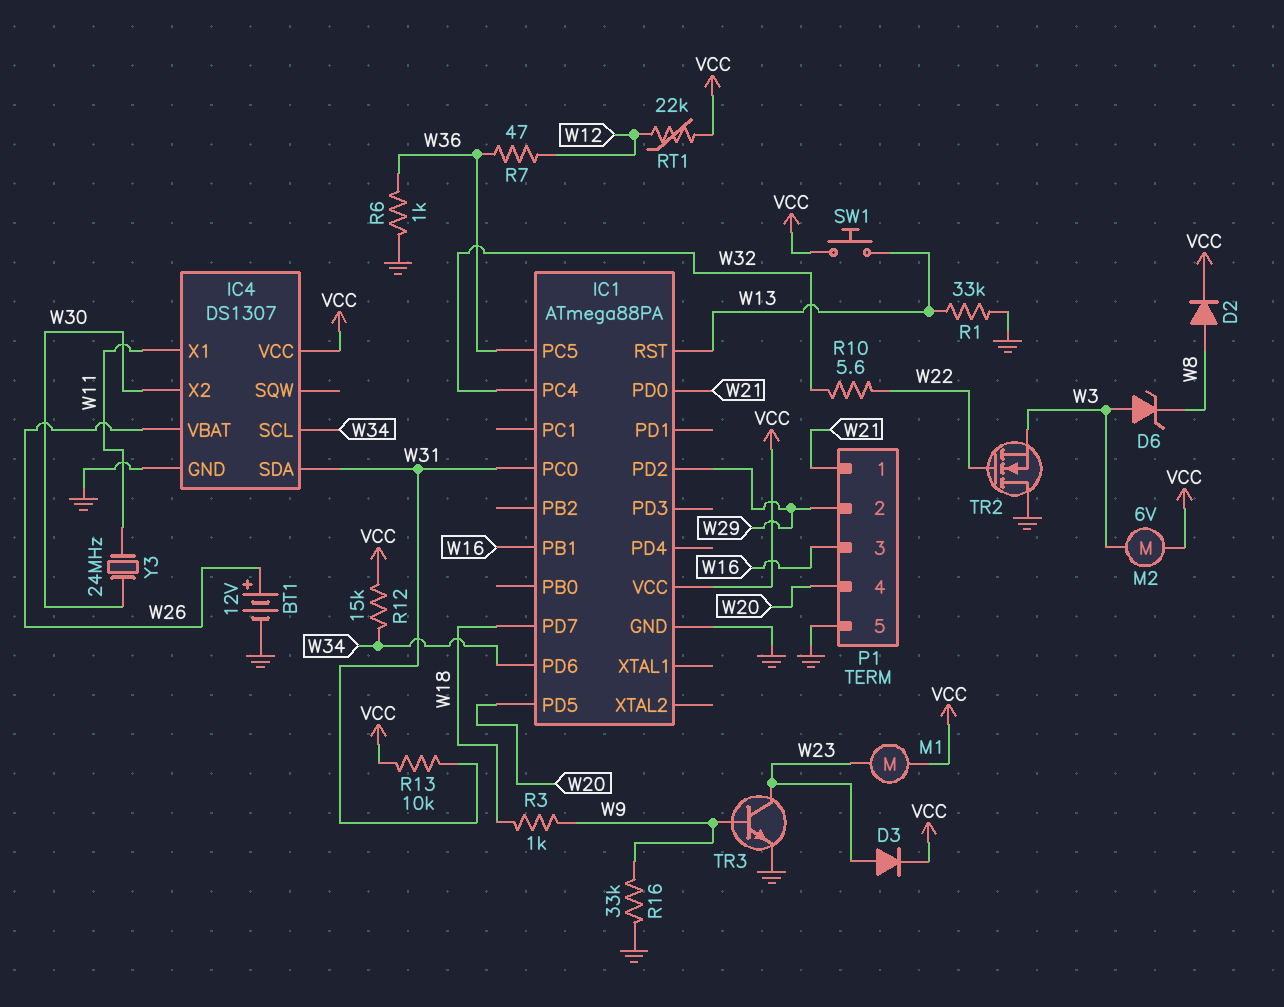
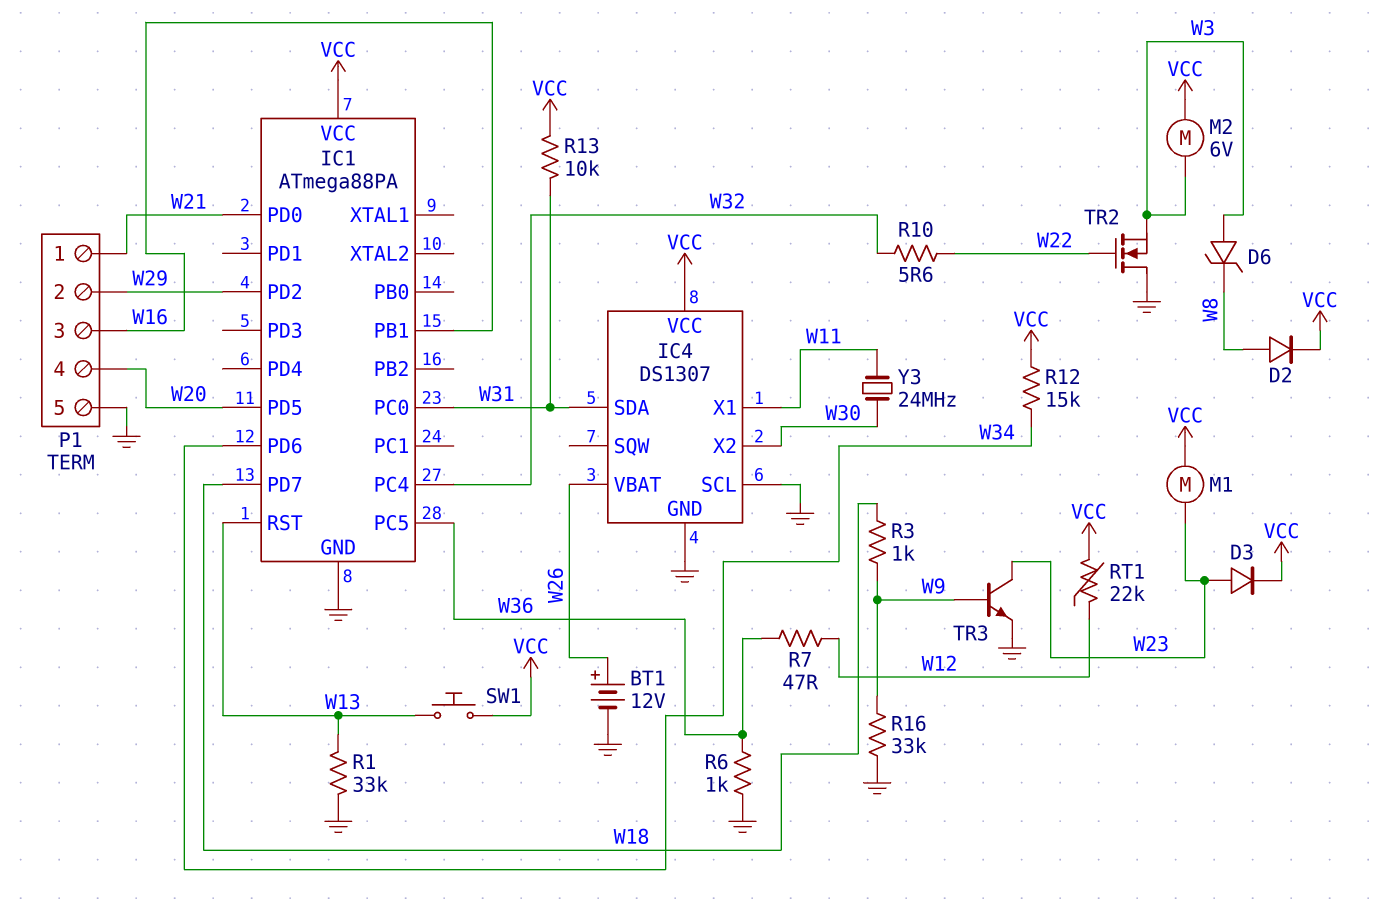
IC4 pin SCL: W34 -> GND

